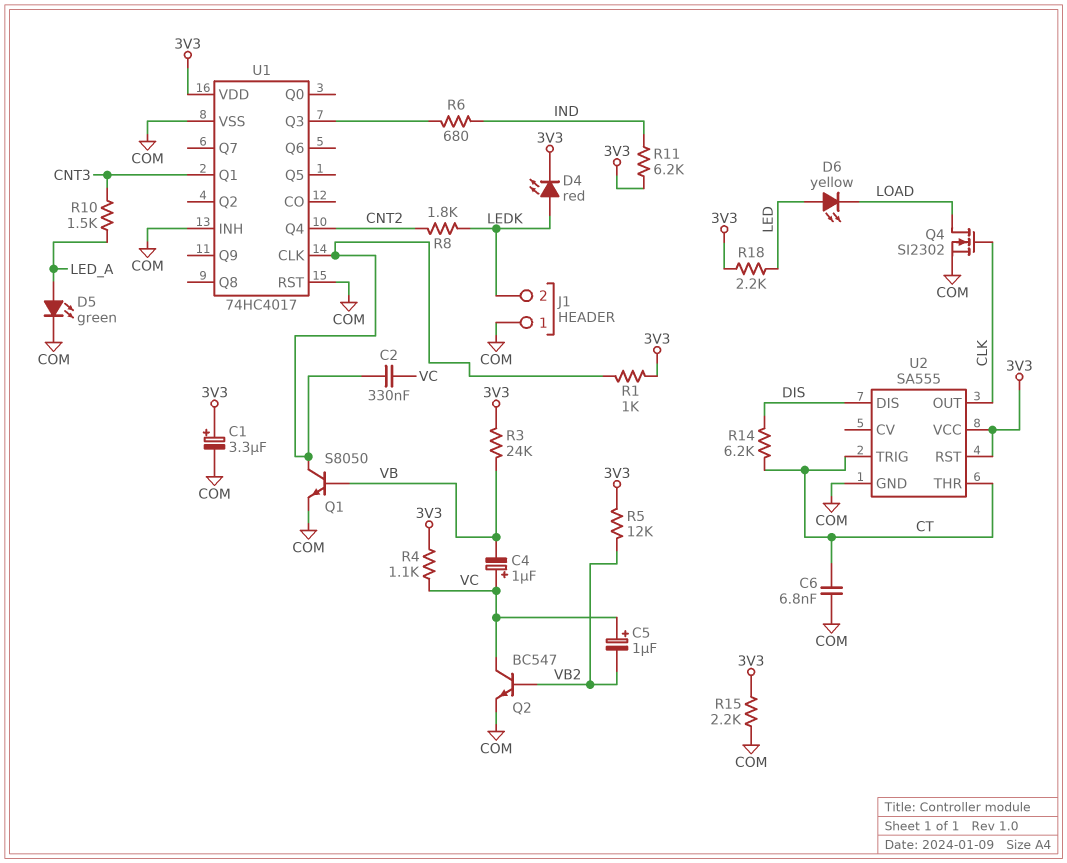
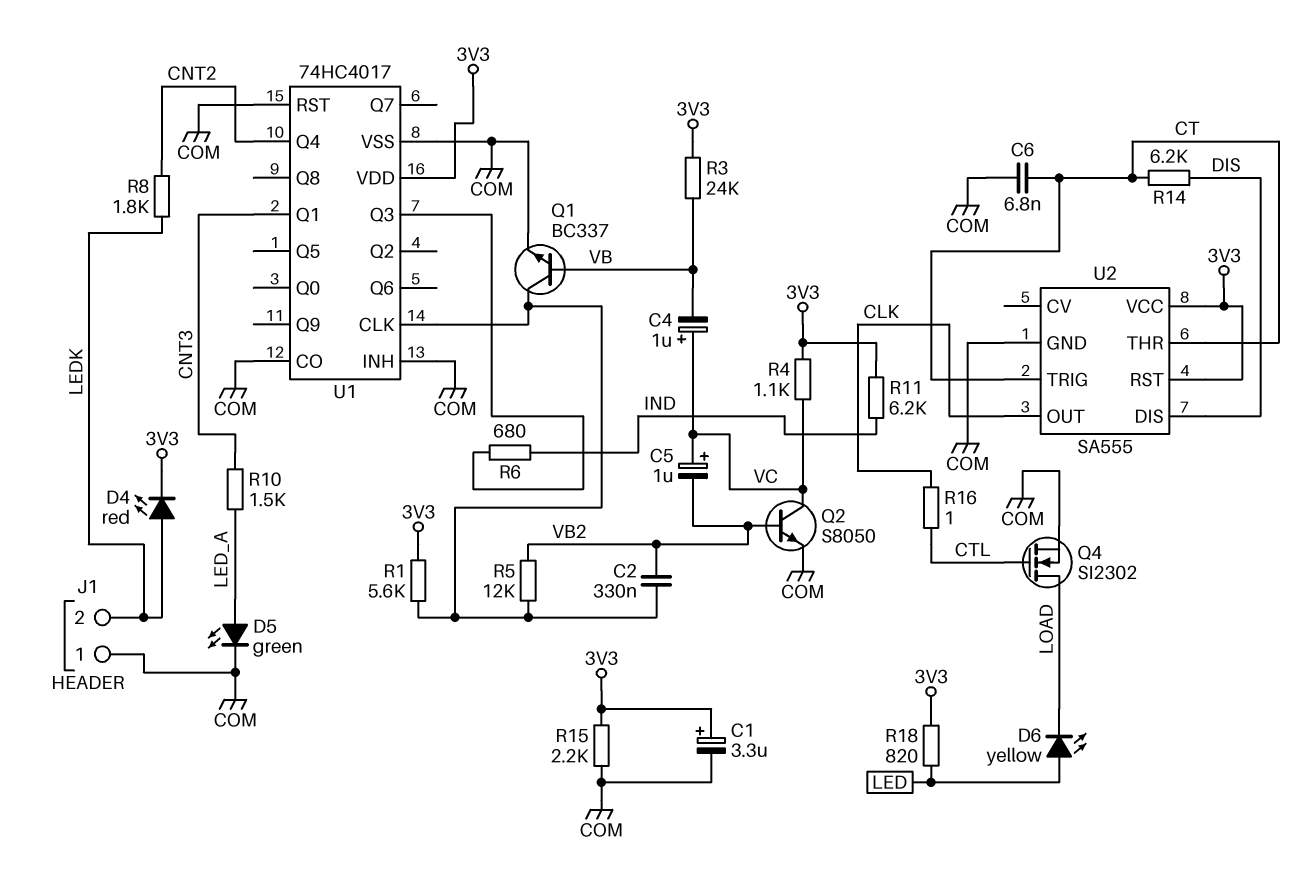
C2: 330nF (U1/CLK, VC) -> 330nF (U1/CLK, VB2)
Q1: NPN S8050 (B VB, C U1/CLK, E COM) -> NPN BC337 (B VB, C U1/CLK, E COM)
Q2: NPN BC547 (B VB2, C VC, E COM) -> NPN S8050 (B VB2, C VC, E COM)
Q4: NMOS SI2302 (G CLK, D LOAD, S COM) -> NMOS SI2302 (G CTL, D LOAD, S COM)
R1: 1k (3V3, U1/CLK) -> 5.6k (3V3, U1/CLK)
R5: 12k (3V3, VB2) -> 12k (U1/CLK, VB2)
R16: none -> 1 (CLK, CTL)
R18: 2.2k (3V3, LED) -> 820 (3V3, LED)
U1 pin CO: none -> COM

